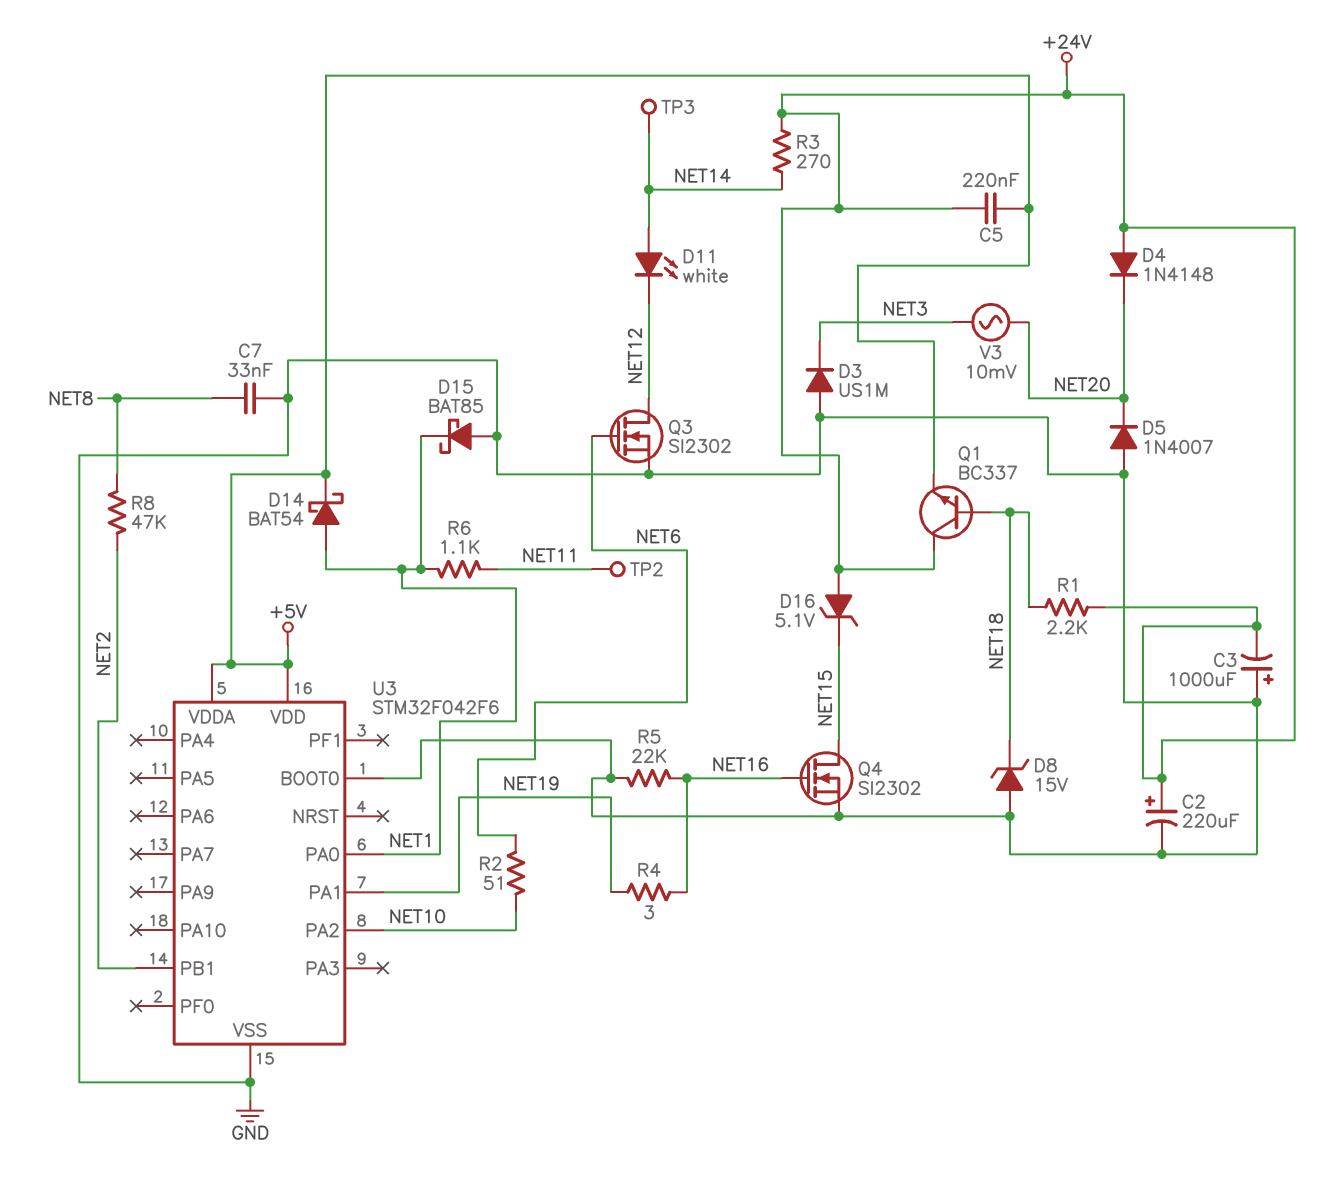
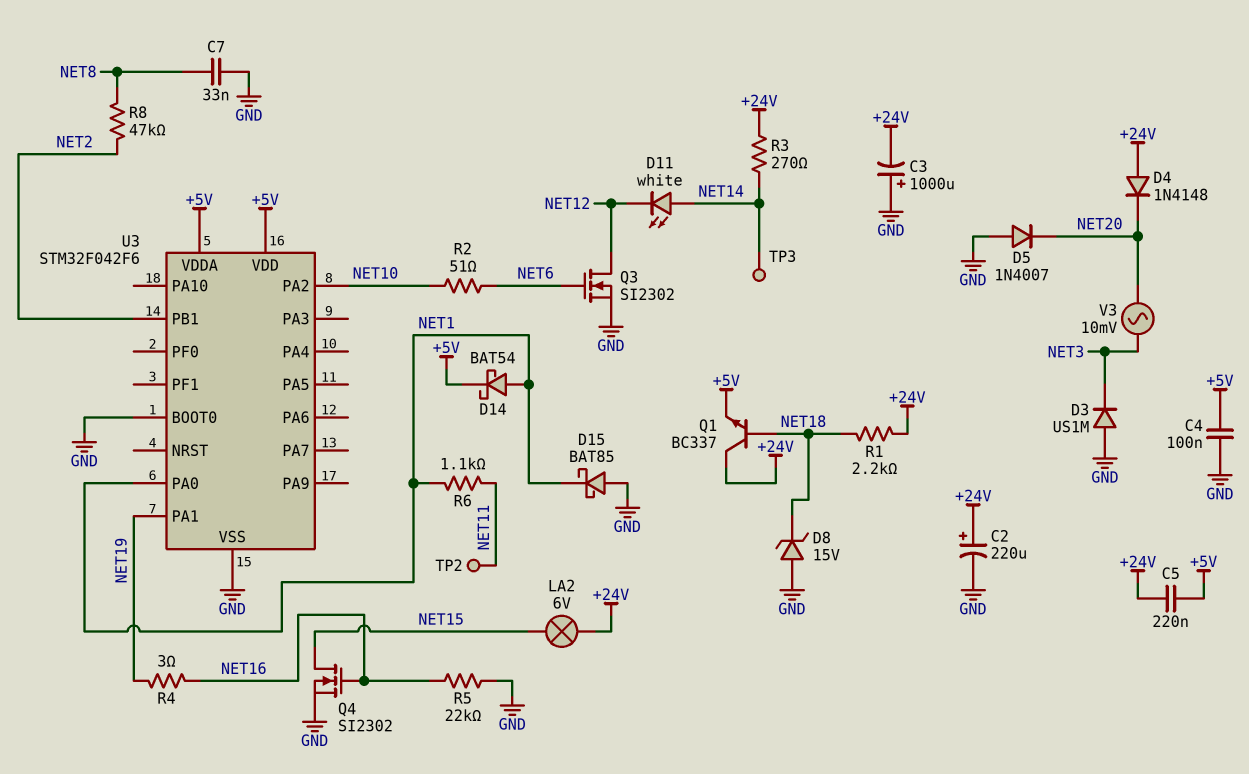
C4: none -> 100nF (+5V, GND)
D16: zener 5.1V (A +24V, K NET15) -> none
LA2: none -> lamp 6V (+24V, NET15)

